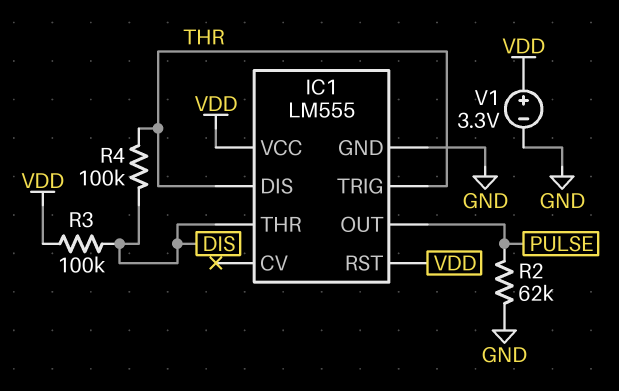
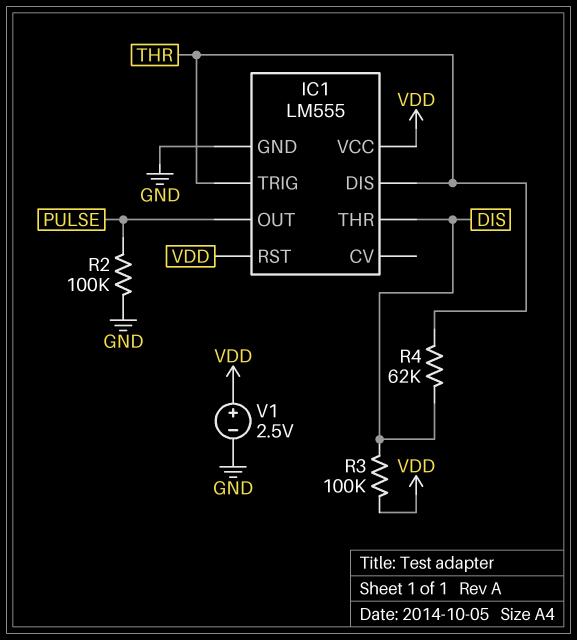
R2: 62k (GND, PULSE) -> 100k (GND, PULSE)
R4: 100k (DIS, THR) -> 62k (DIS, THR)
V1: 3.3V (plus VDD, minus GND) -> 2.5V (plus VDD, minus GND)

